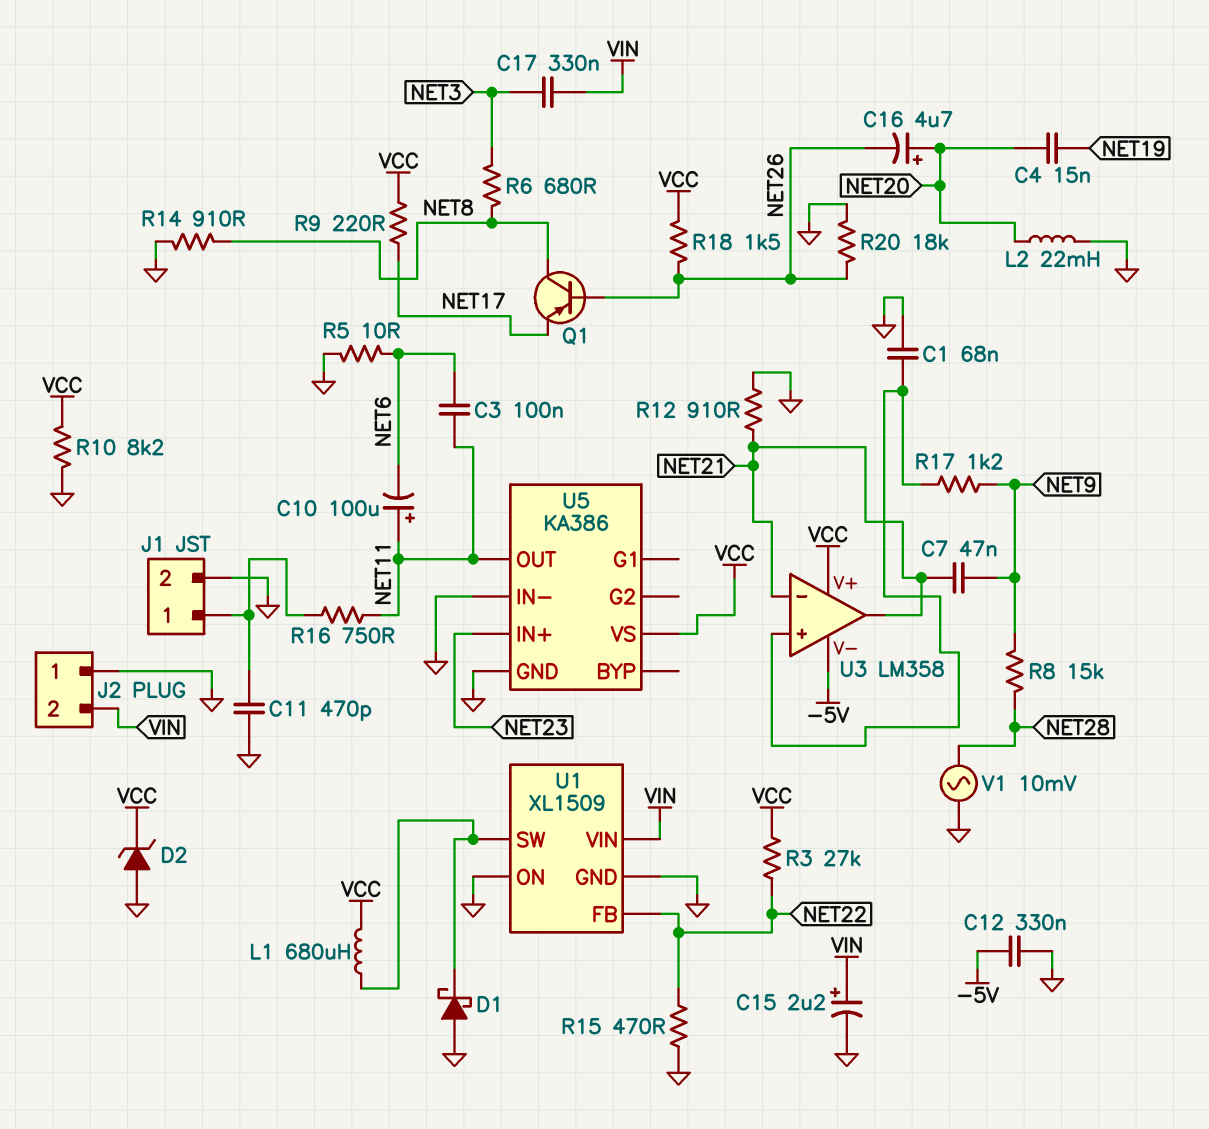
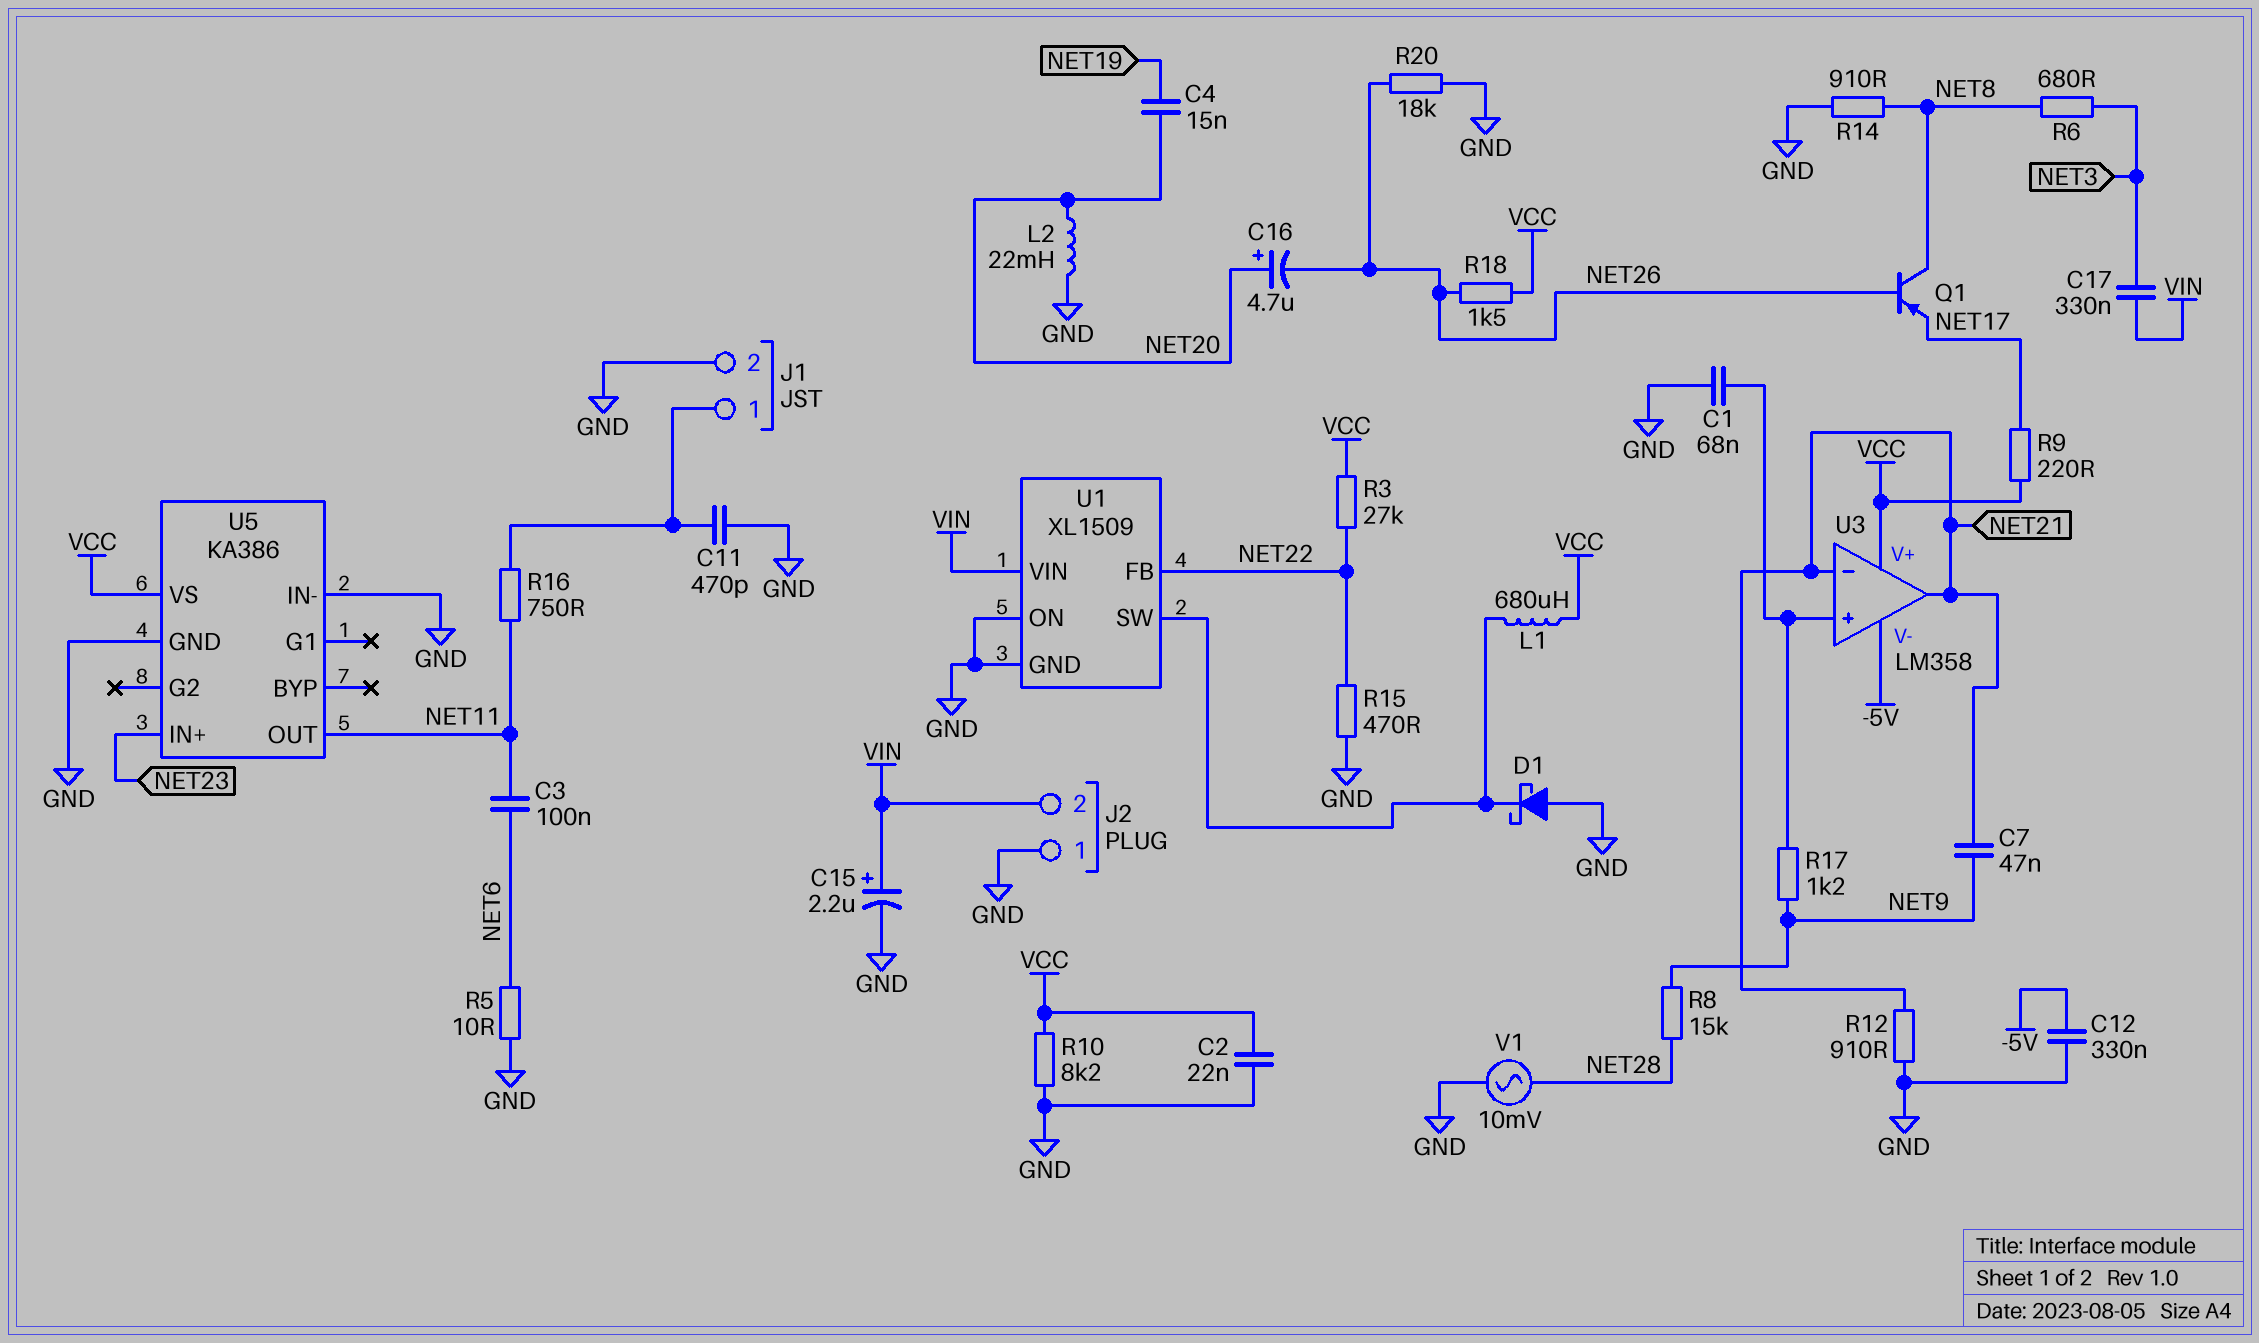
C2: none -> 22nF (GND, VCC)
C10: 100uF (plus NET11, minus NET6) -> none
D2: zener (A GND, K VCC) -> none

